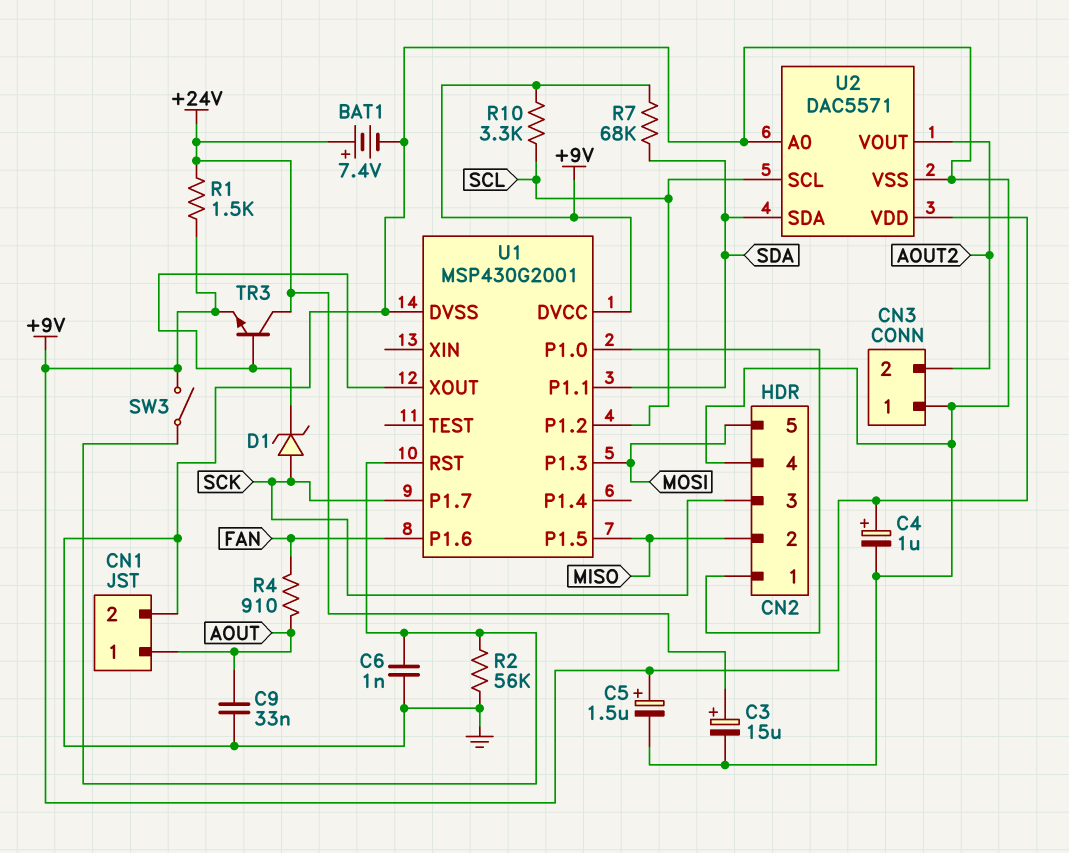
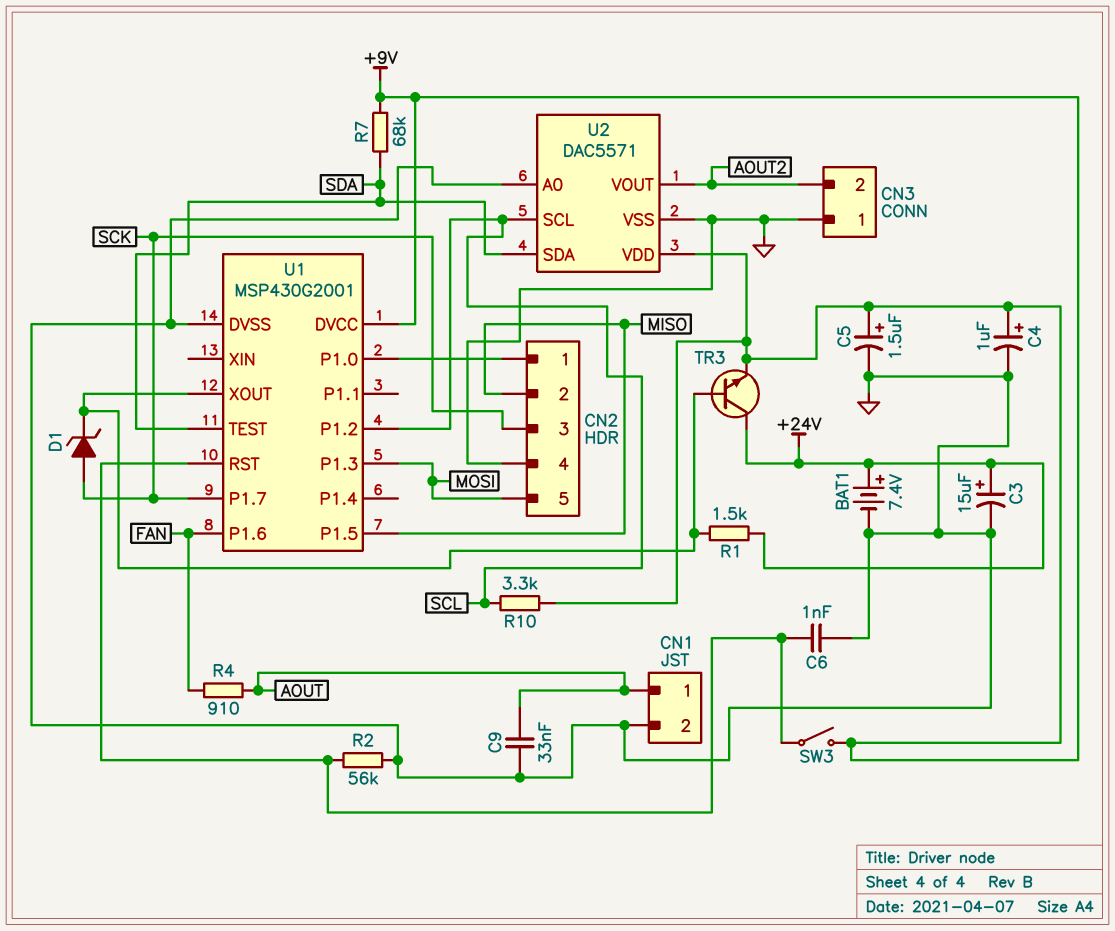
R1: 1.5k (+9V, +24V) -> 1.5k (+24V, U1/XOUT)
U1 pin P1.1: SDA -> none
U1 pin TEST: none -> SDA

